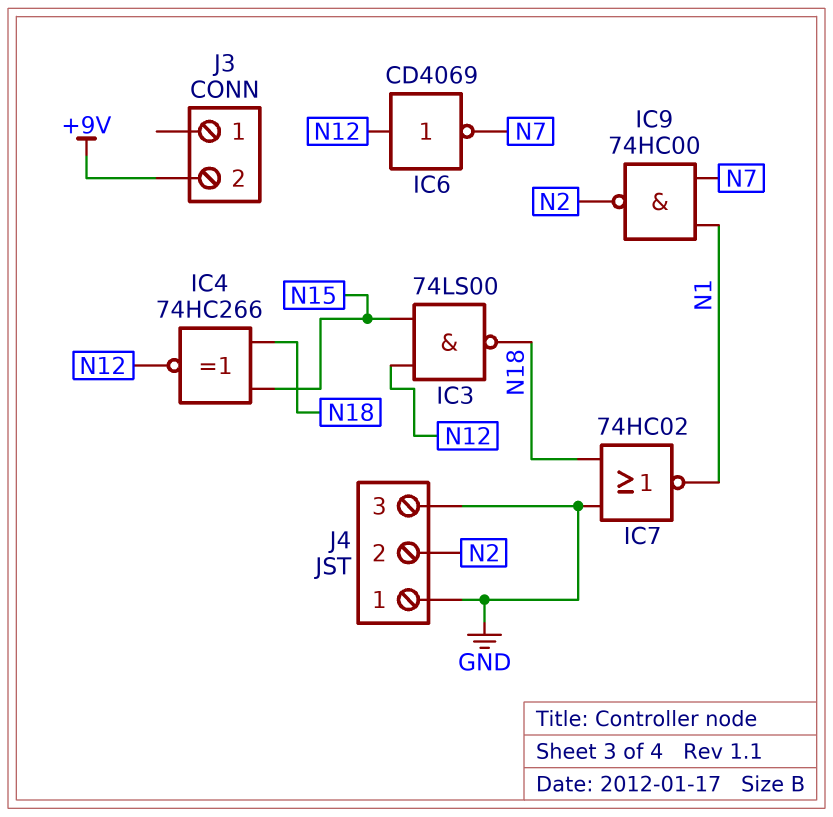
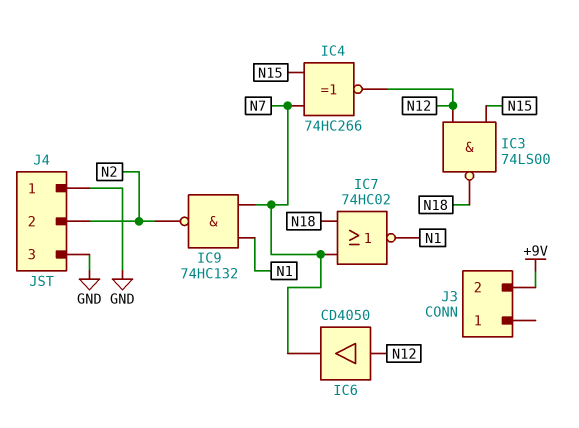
IC4: XNOR 74HC266 (in N15, in N18, out N12) -> XNOR 74HC266 (in N7, in N15, out N12)
IC6: NOT CD4069 (in N12, out N7) -> buffer CD4050 (in N12, out N7)
IC7: NOR 74HC02 (in GND, in N18, out N1) -> NOR 74HC02 (in N7, in N18, out N1)
IC9: NAND 74HC00 (in N1, in N7, out N2) -> NAND 74HC132 (in N1, in N7, out N2)

